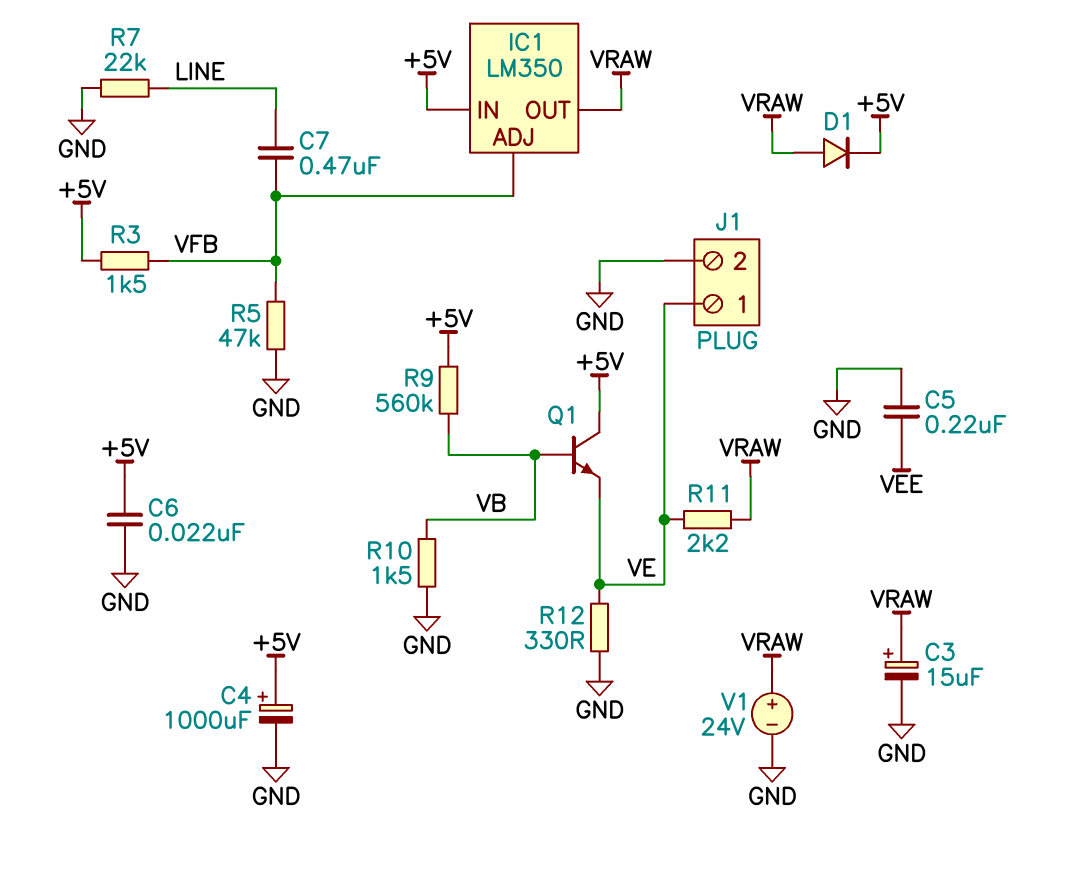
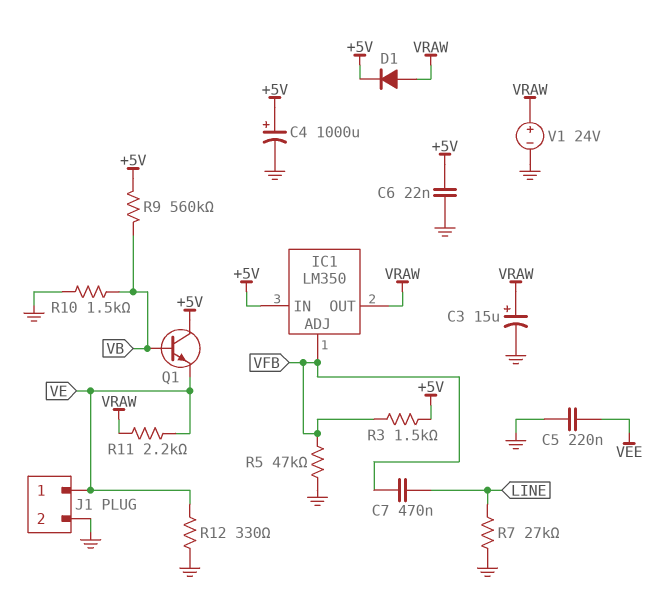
R7: 22k (GND, LINE) -> 27k (GND, LINE)

